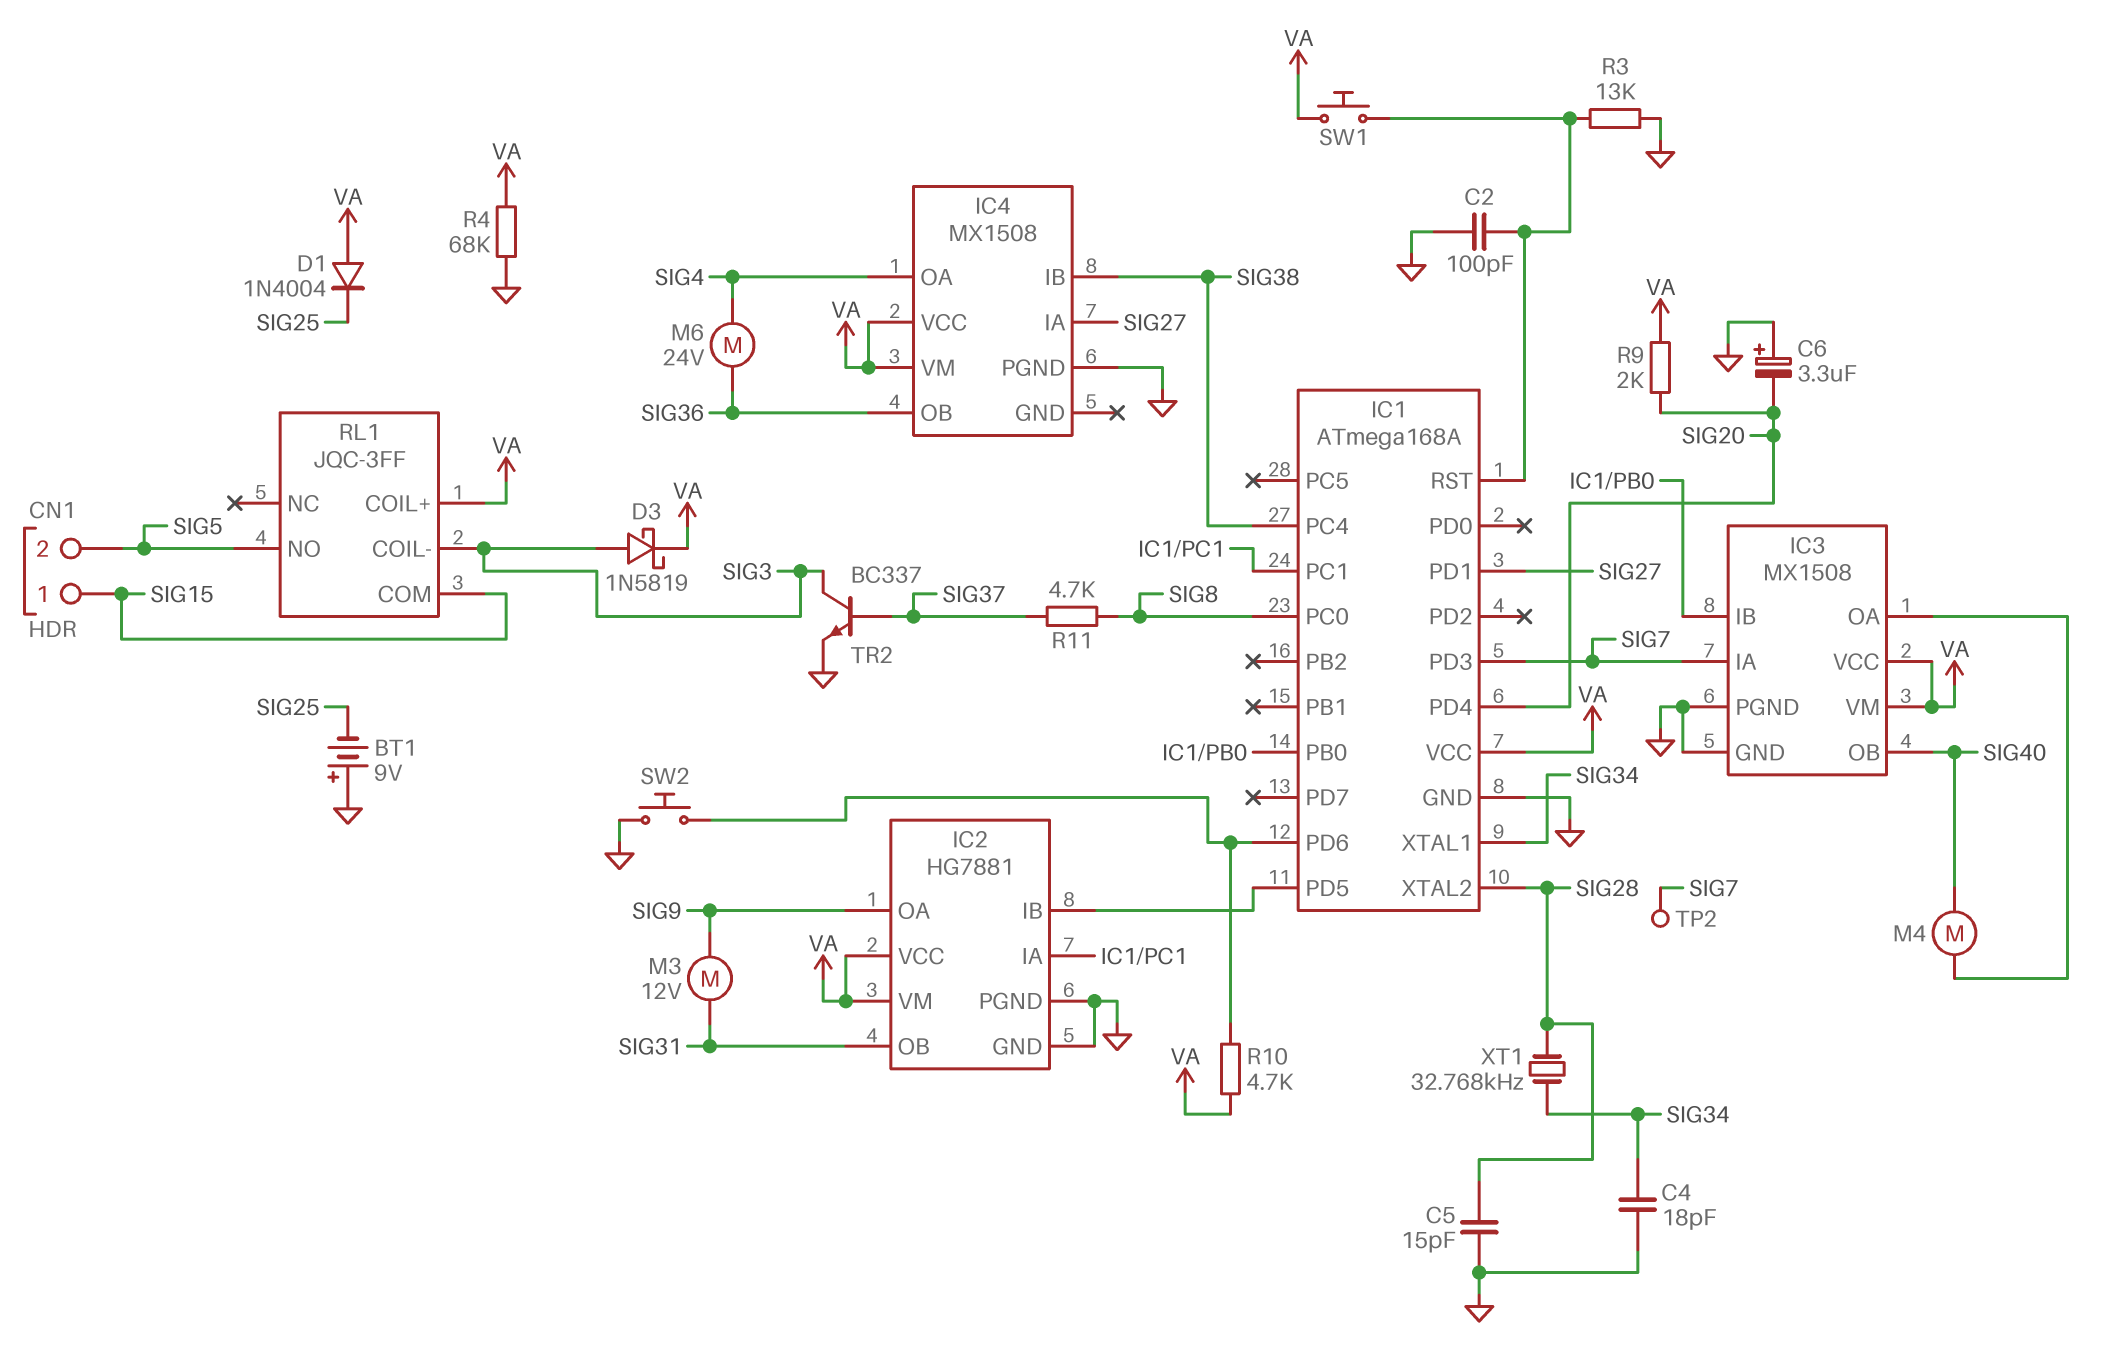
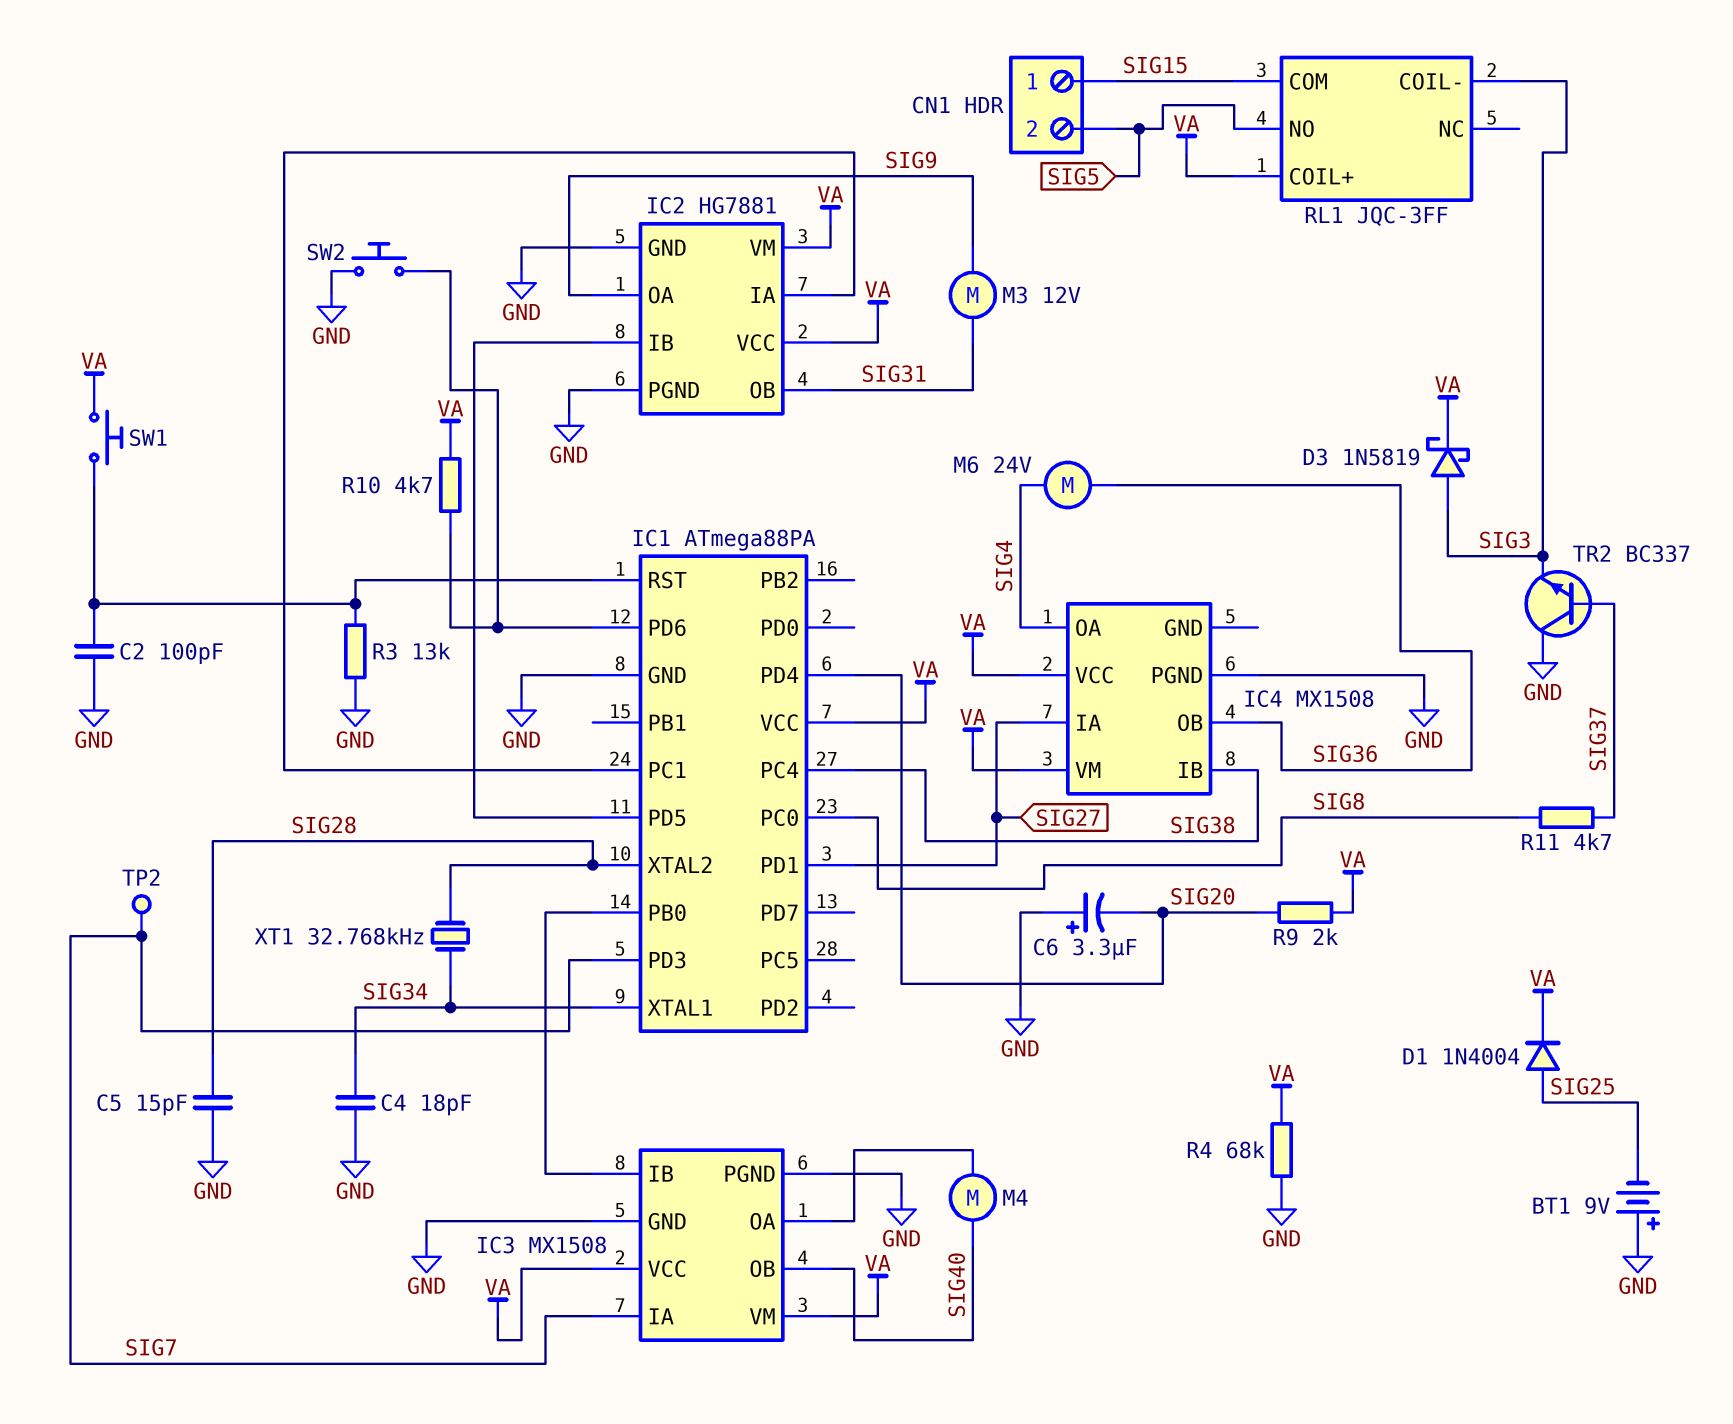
D1: diode 1N4004 (A VA, K SIG25) -> diode 1N4004 (A SIG25, K VA)
IC1: ATmega168A -> ATmega88PA
TR2: NPN BC337 (B SIG37, C SIG3, E GND) -> NPN BC337 (B SIG37, C GND, E SIG3)

